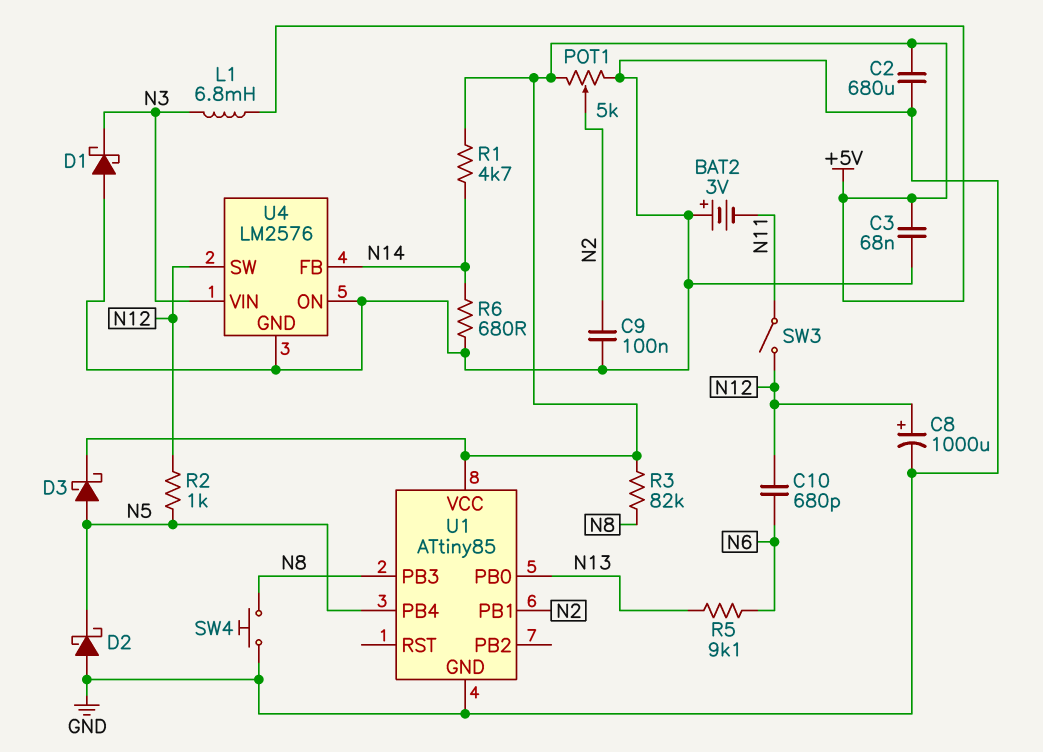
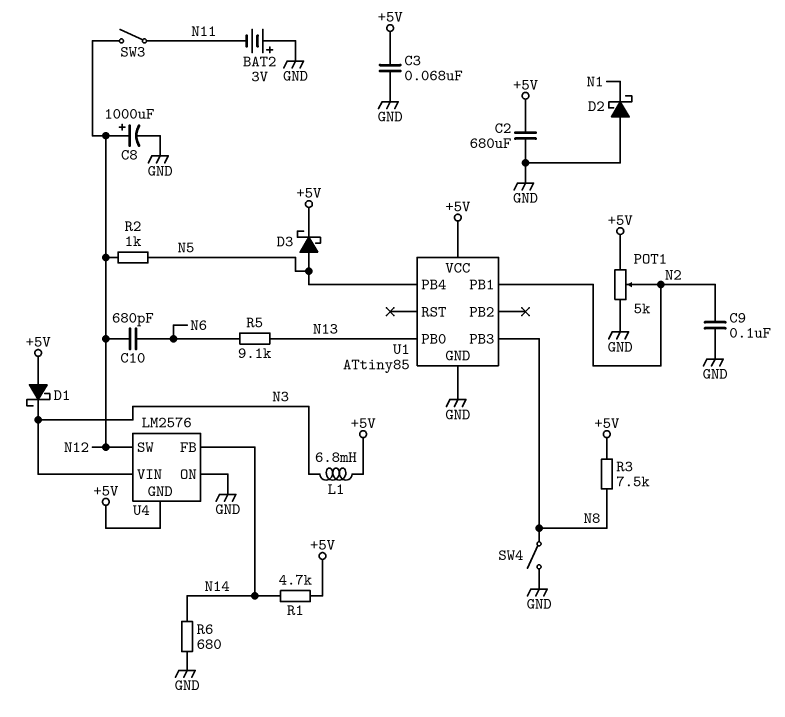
D1: schottky (A GND, K N3) -> schottky (A +5V, K N3)
D2: schottky (A GND, K N5) -> schottky (A GND, K N1)
R3: 82k (+5V, N8) -> 7.5k (+5V, N8)
SW4: button (GND, N8) -> switch (GND, N8)
U4 pin GND: GND -> +5V

